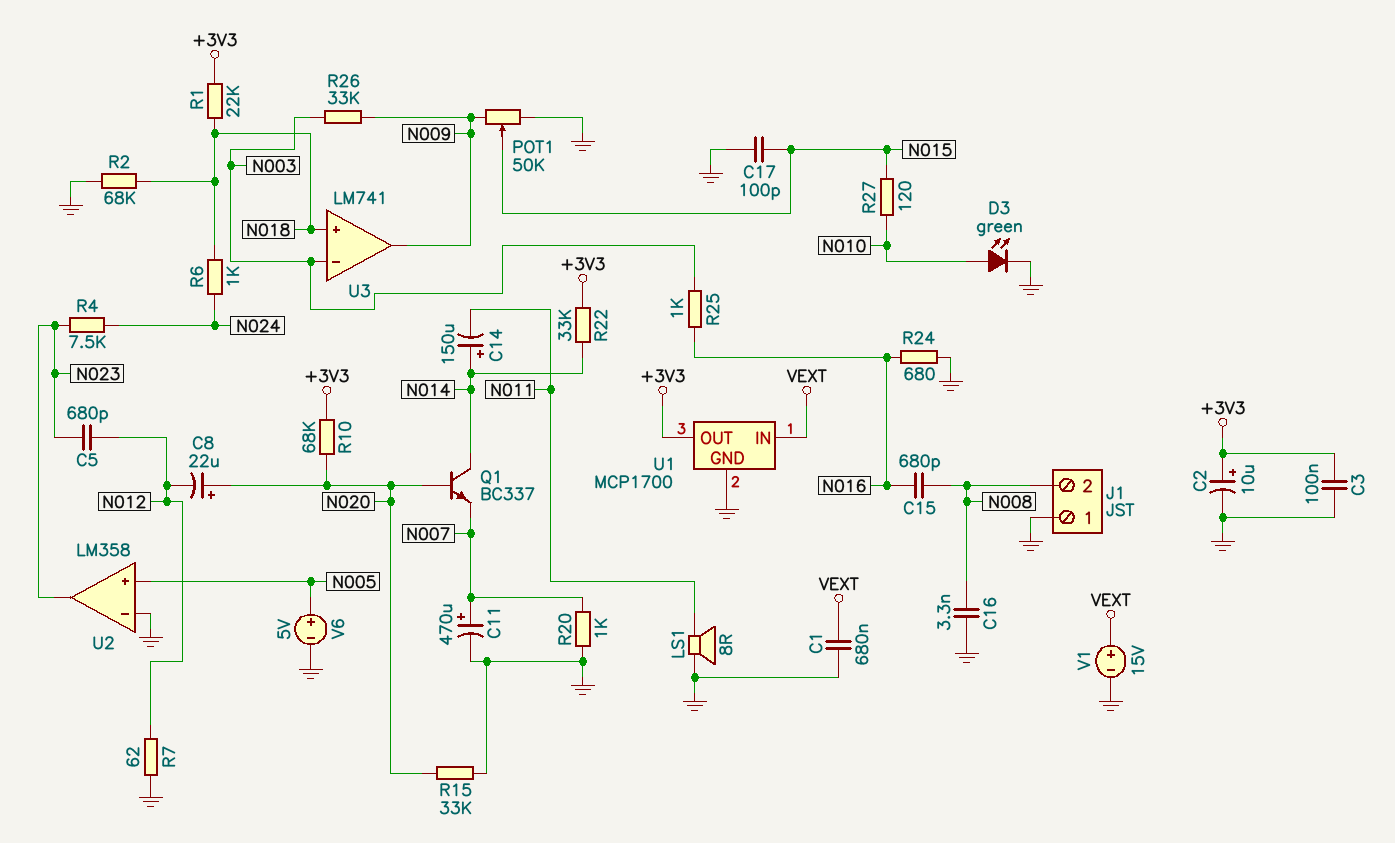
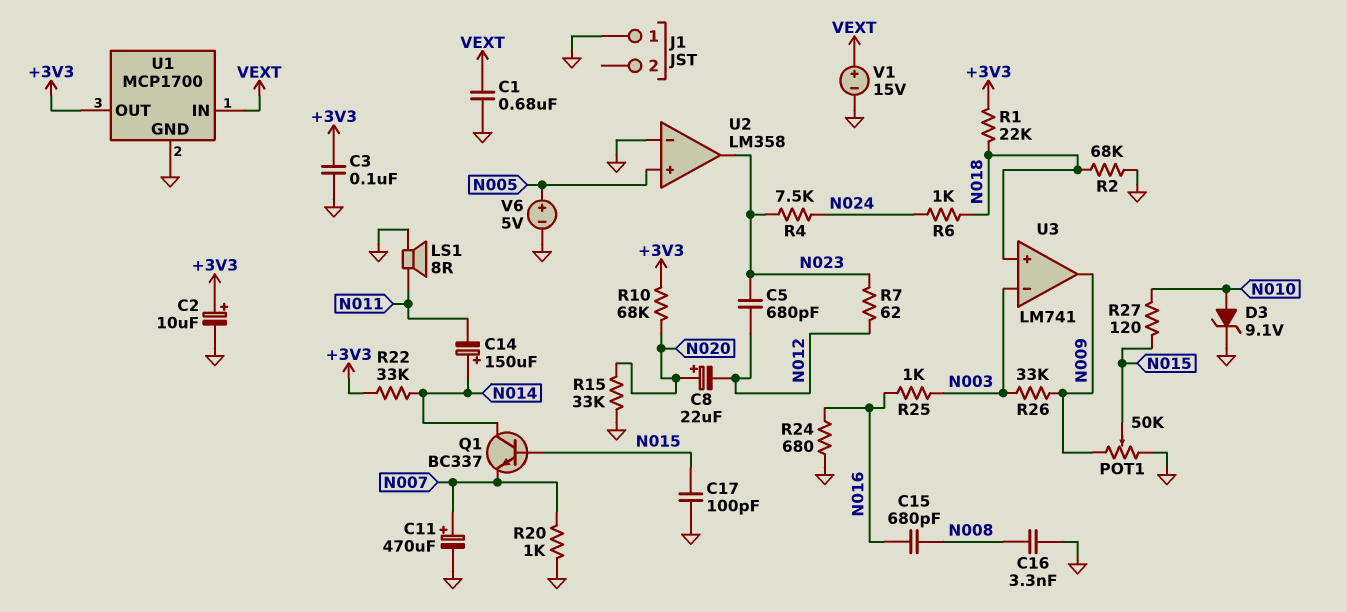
D3: LED green (A N010, K GND) -> zener 9.1V (A N010, K GND)
J1 pin 2: N008 -> none
Q1: NPN BC337 (B N020, C N014, E N007) -> NPN BC337 (B N015, C N014, E N007)
R7: 62 (GND, N012) -> 62 (N012, N023)

